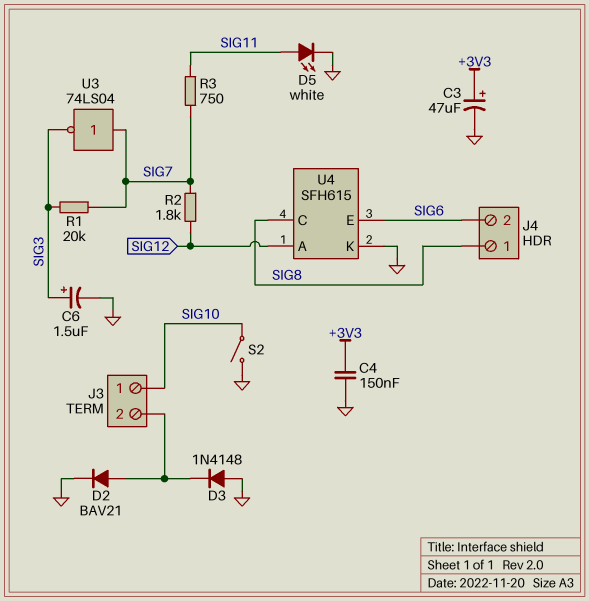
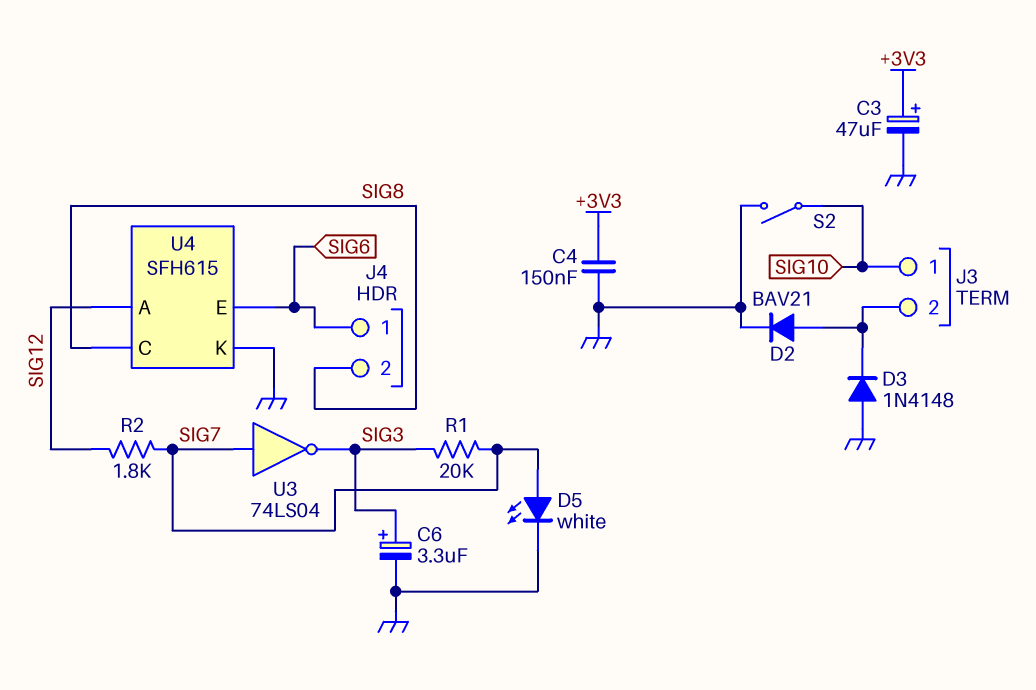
C6: 1.5uF (plus SIG3, minus GND) -> 3.3uF (plus SIG3, minus GND)
D5: LED white (A SIG11, K GND) -> LED white (A SIG7, K GND)
J4 pin 1: SIG8 -> SIG6
J4 pin 2: SIG6 -> SIG8
R3: 750 (SIG7, SIG11) -> none

